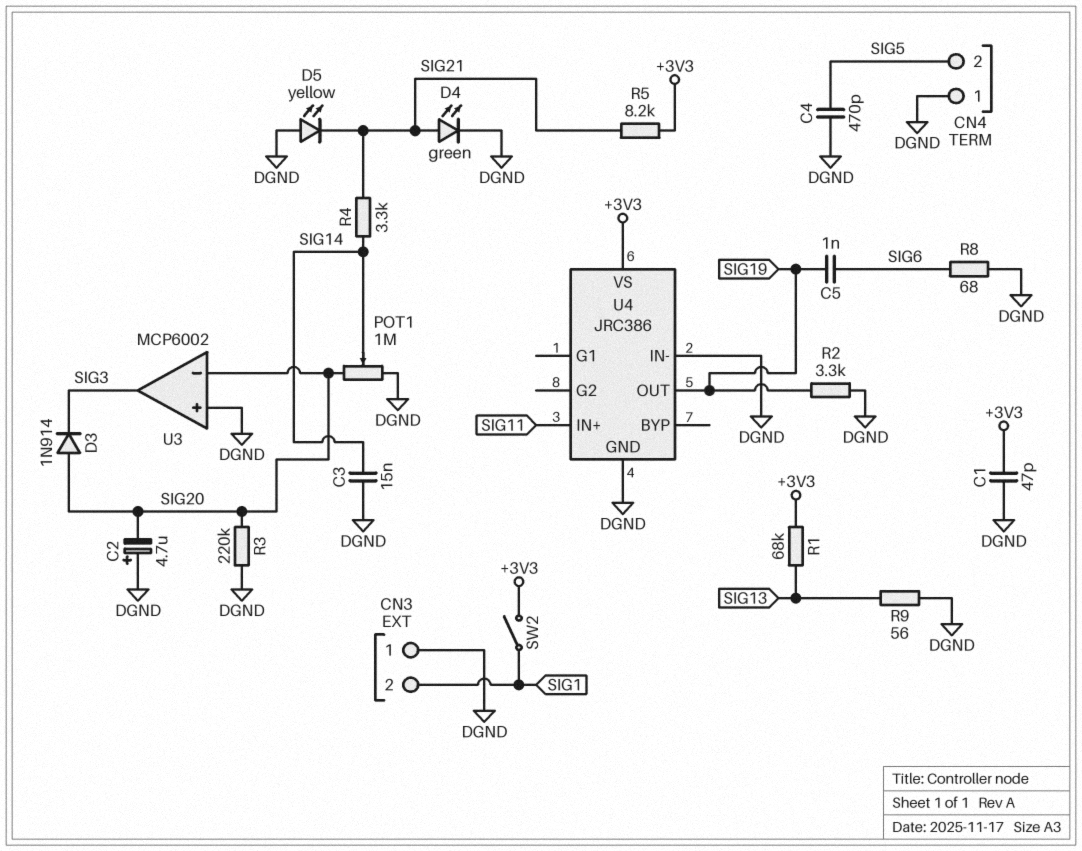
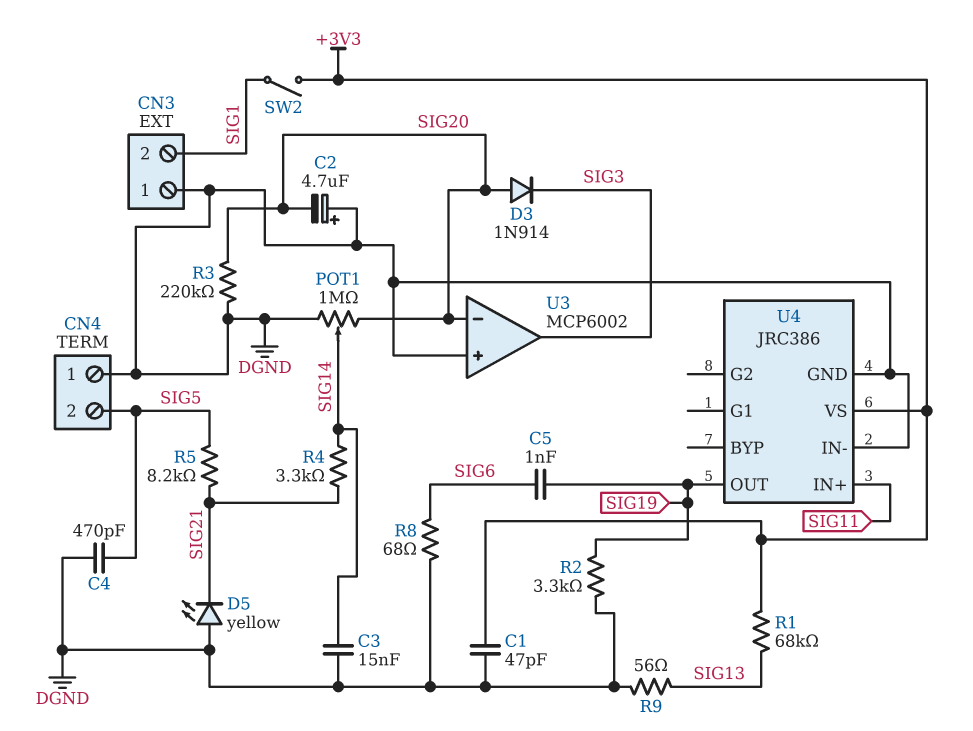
D4: LED green (A SIG21, K DGND) -> none
R5: 8.2k (+3V3, SIG21) -> 8.2k (SIG5, SIG21)

